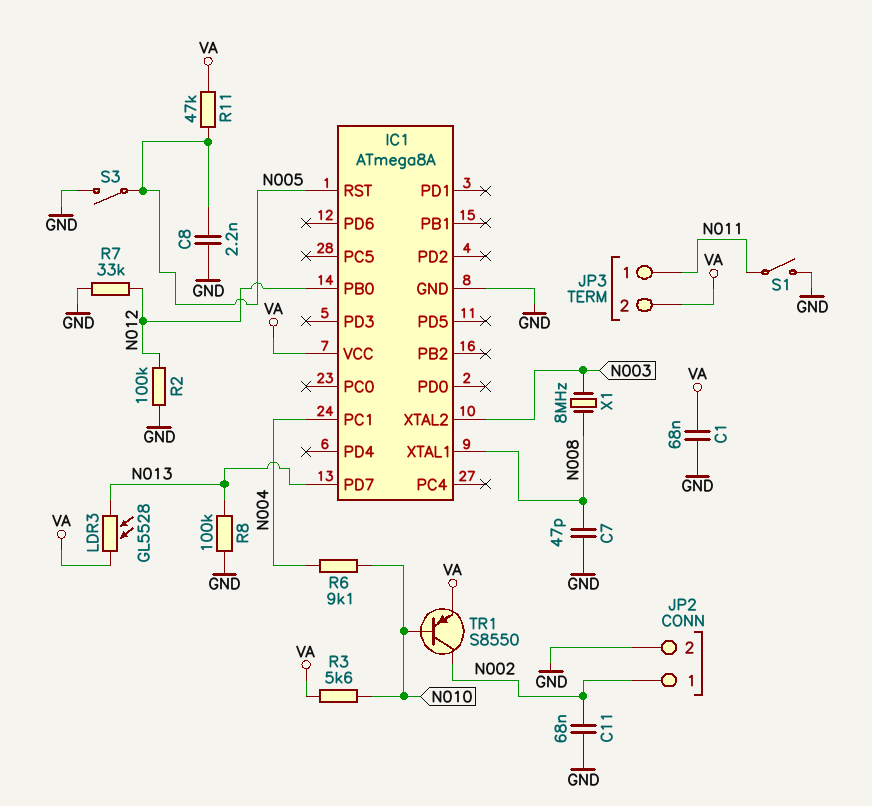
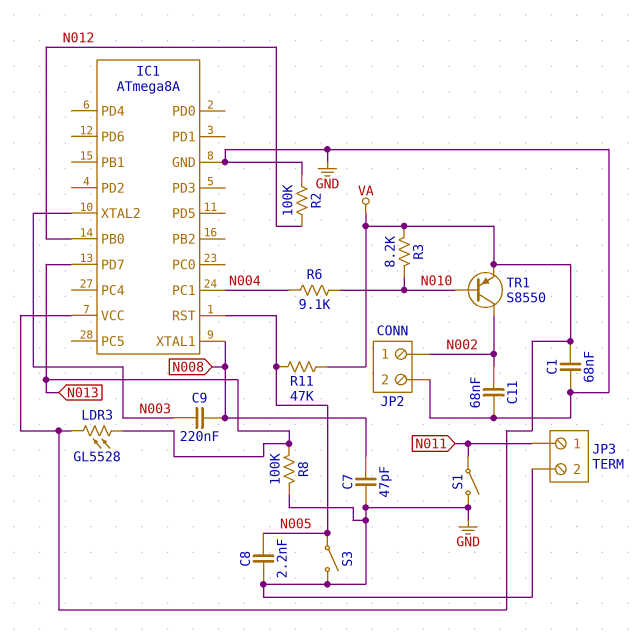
C9: none -> 220nF (N003, N008)
JP3 pin 2: VA -> GND
R3: 5.6k (N010, VA) -> 8.2k (N010, VA)
R7: 33k (GND, N012) -> none
X1: 8MHz (N003, N008) -> none

